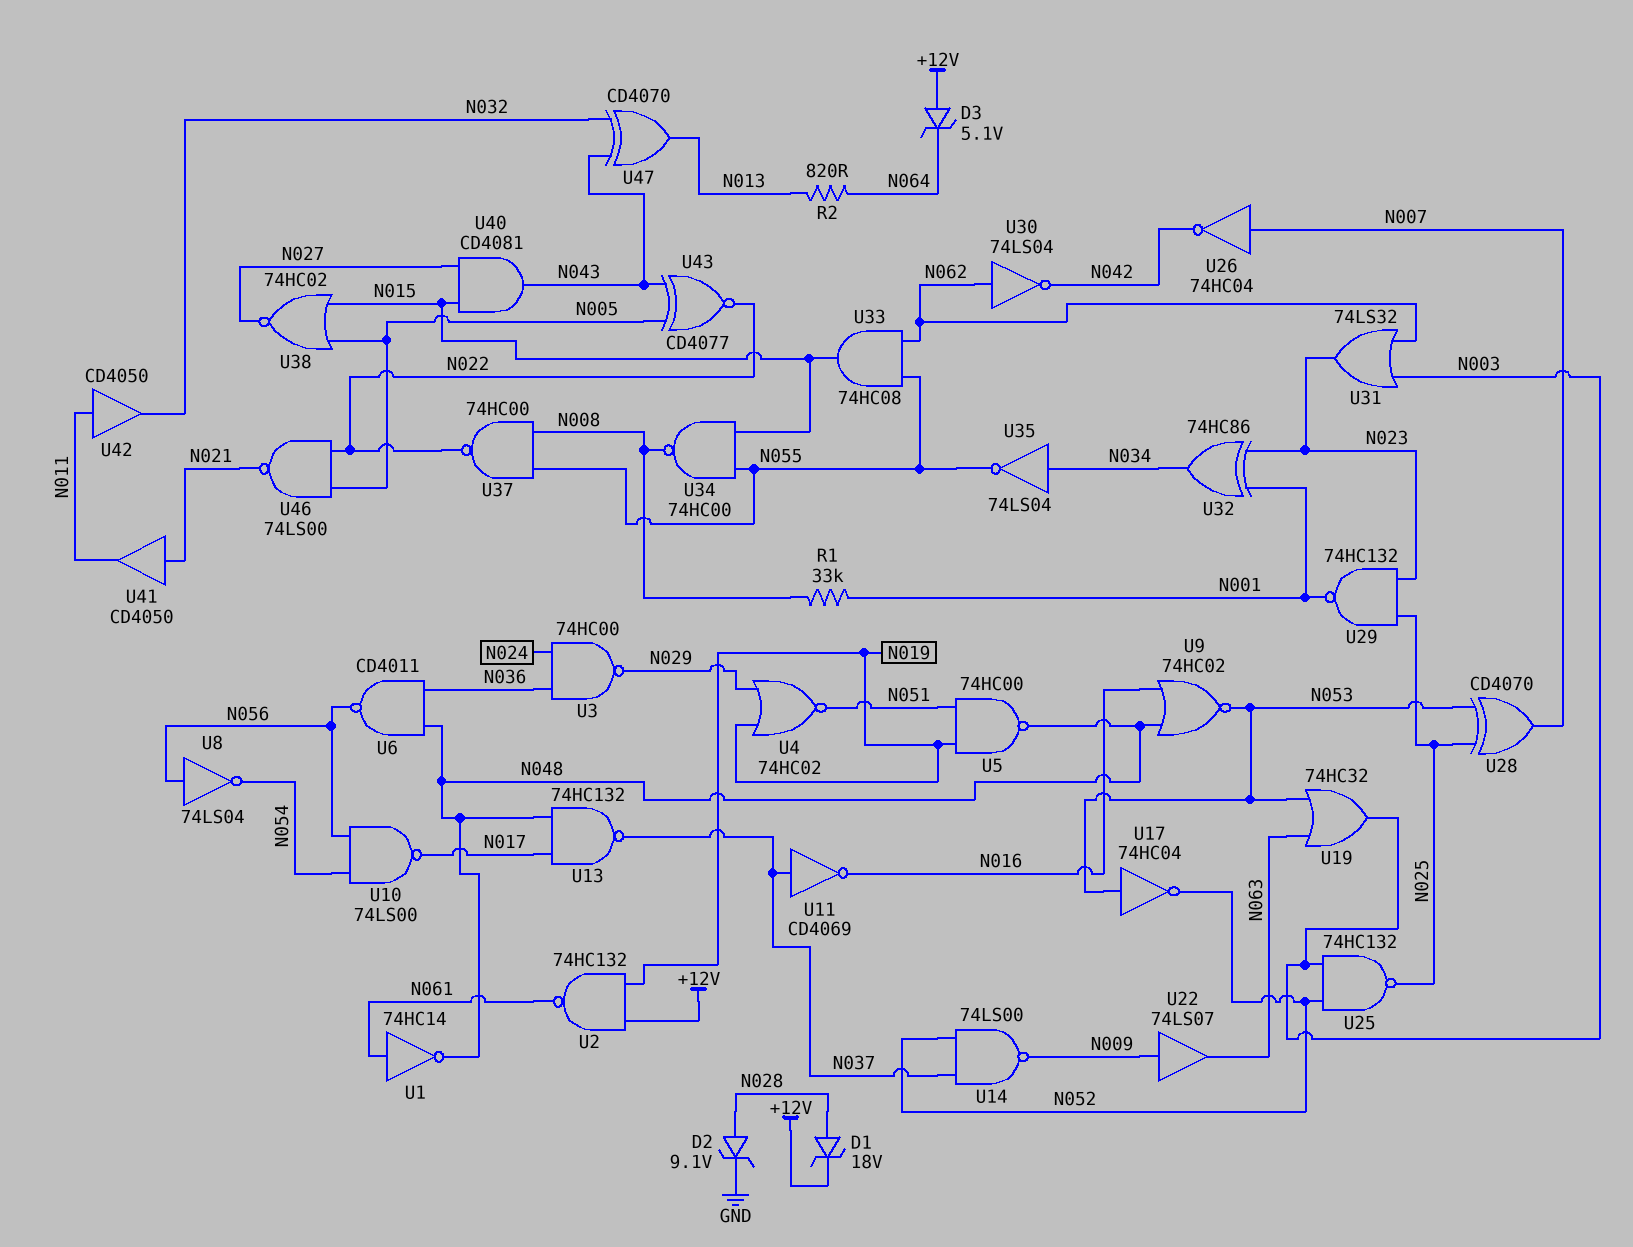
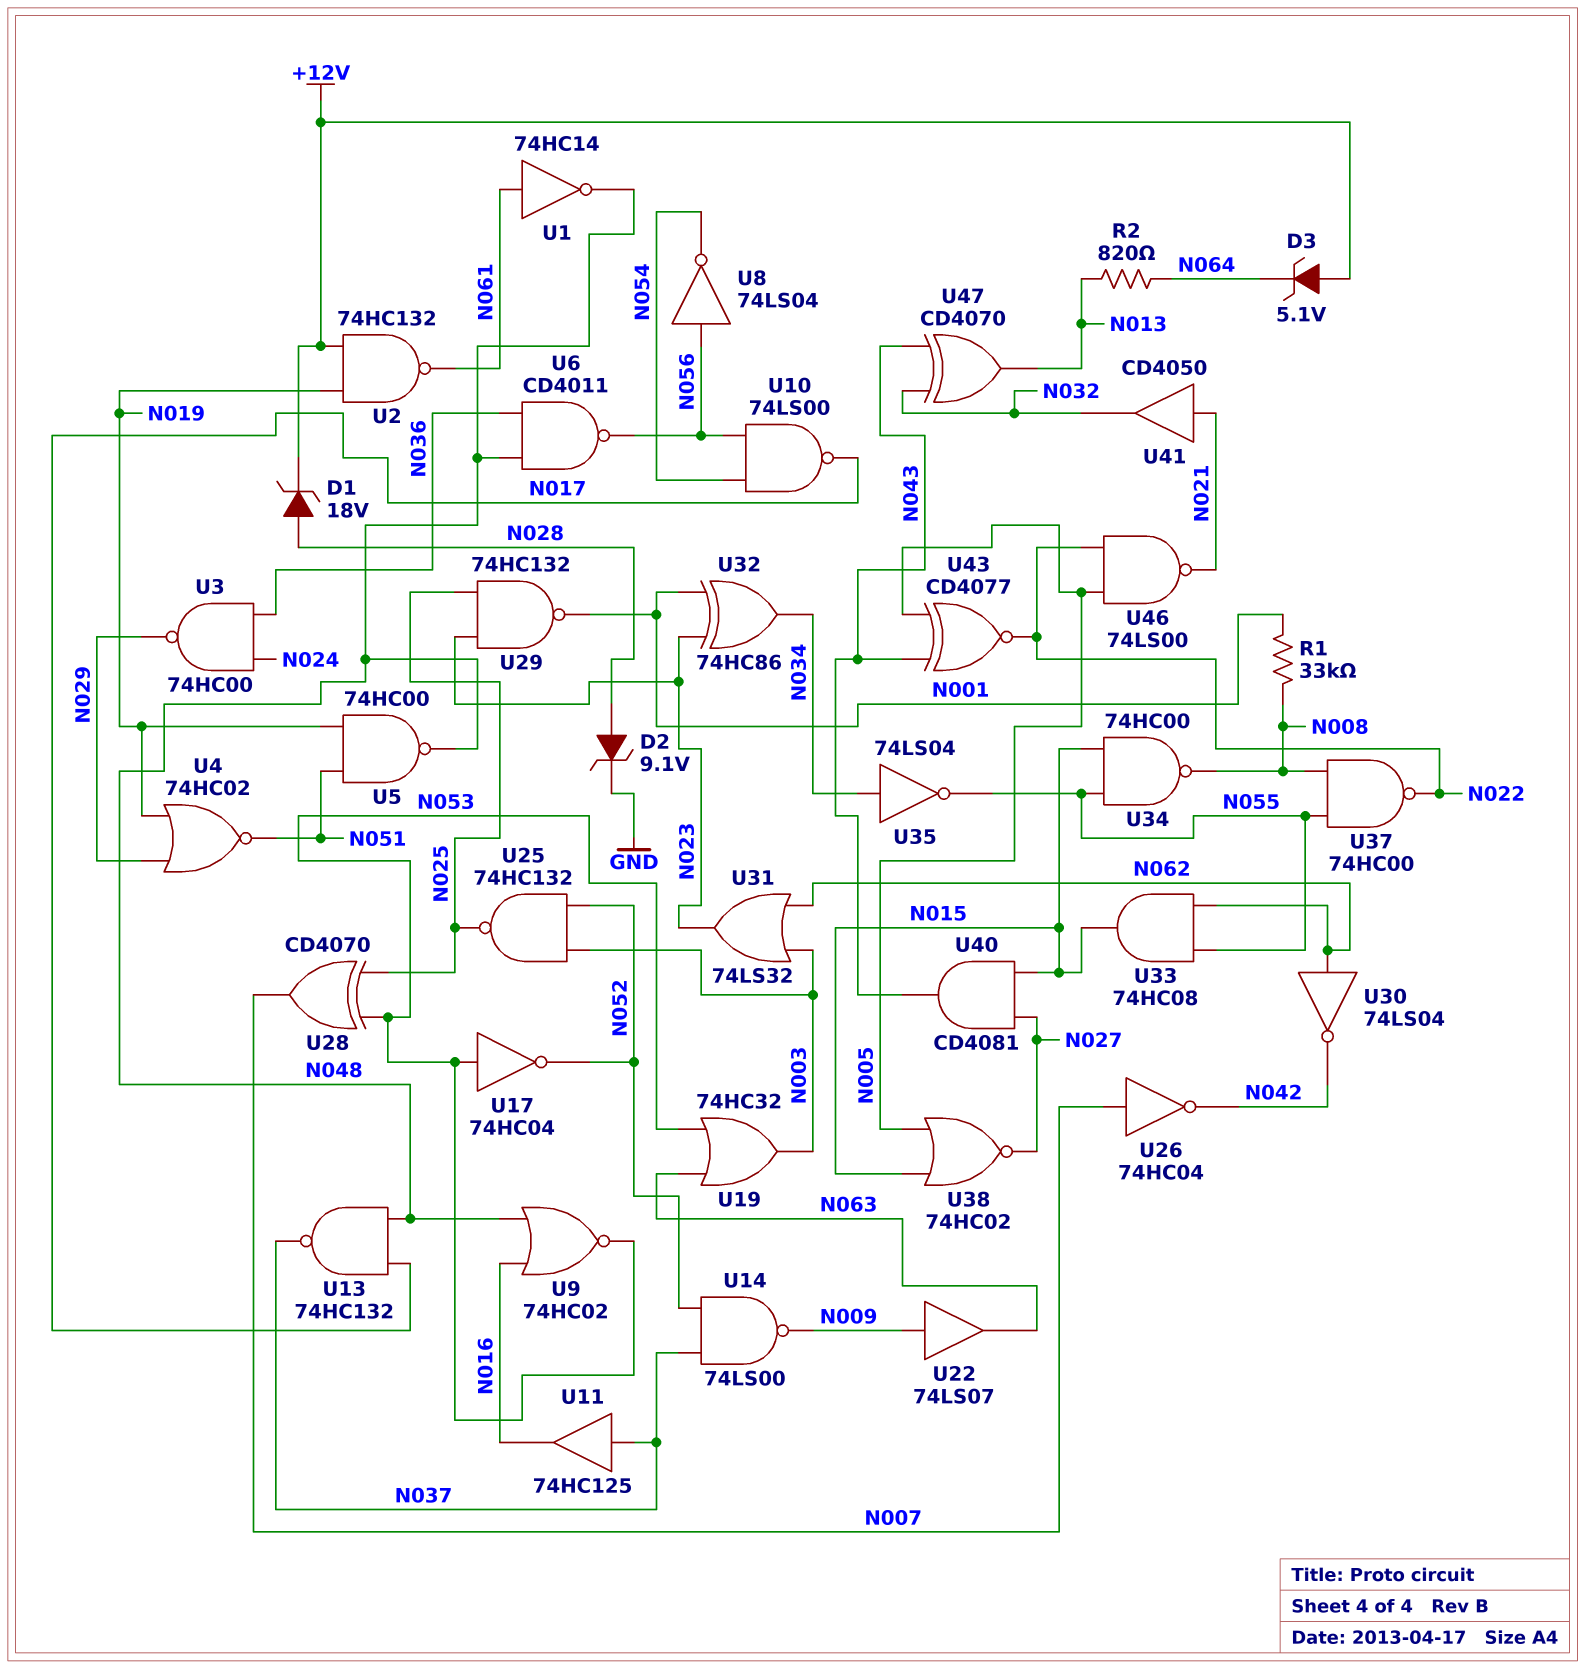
U11: NOT CD4069 (in N037, out N016) -> buffer 74HC125 (in N037, out N016)
U41: buffer CD4050 (in N021, out N011) -> buffer CD4050 (in N021, out N032)
U42: buffer CD4050 (in N011, out N032) -> none

